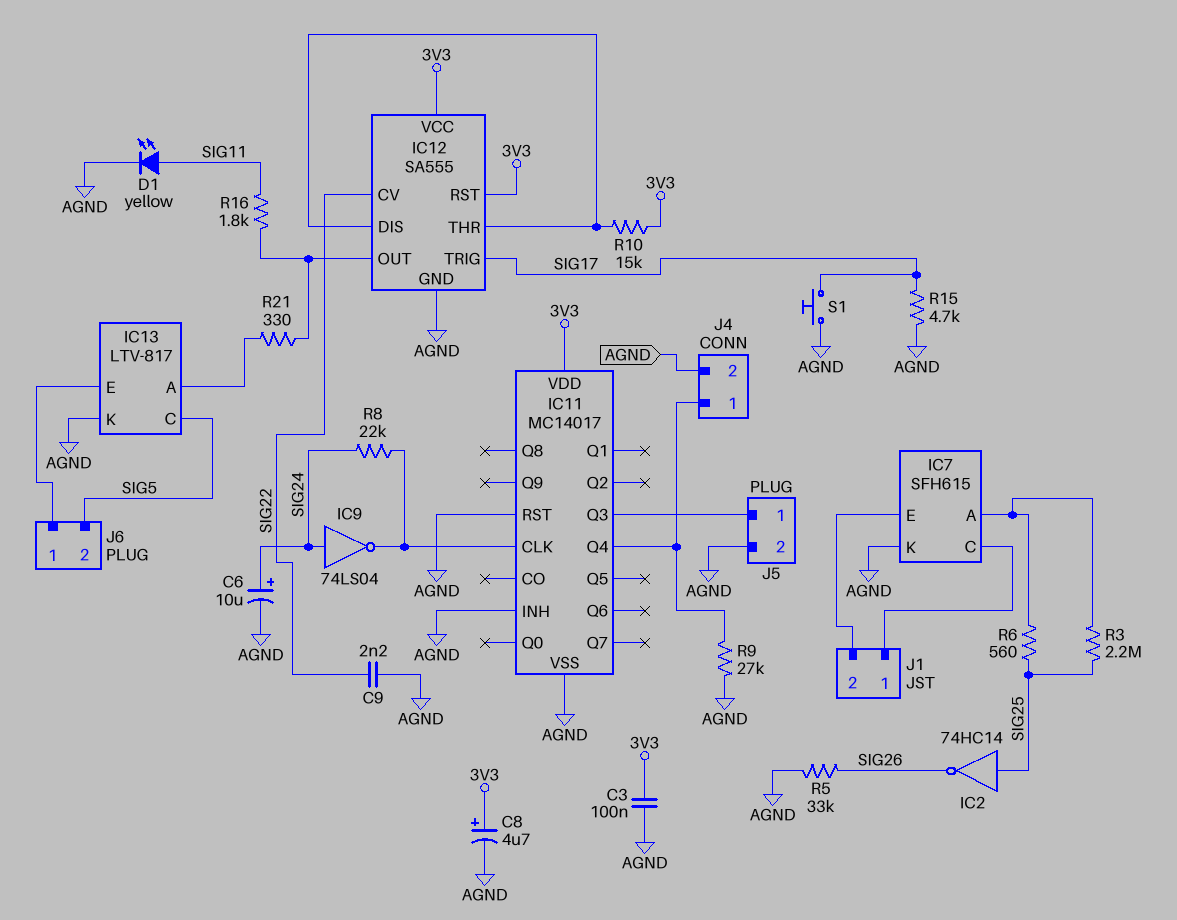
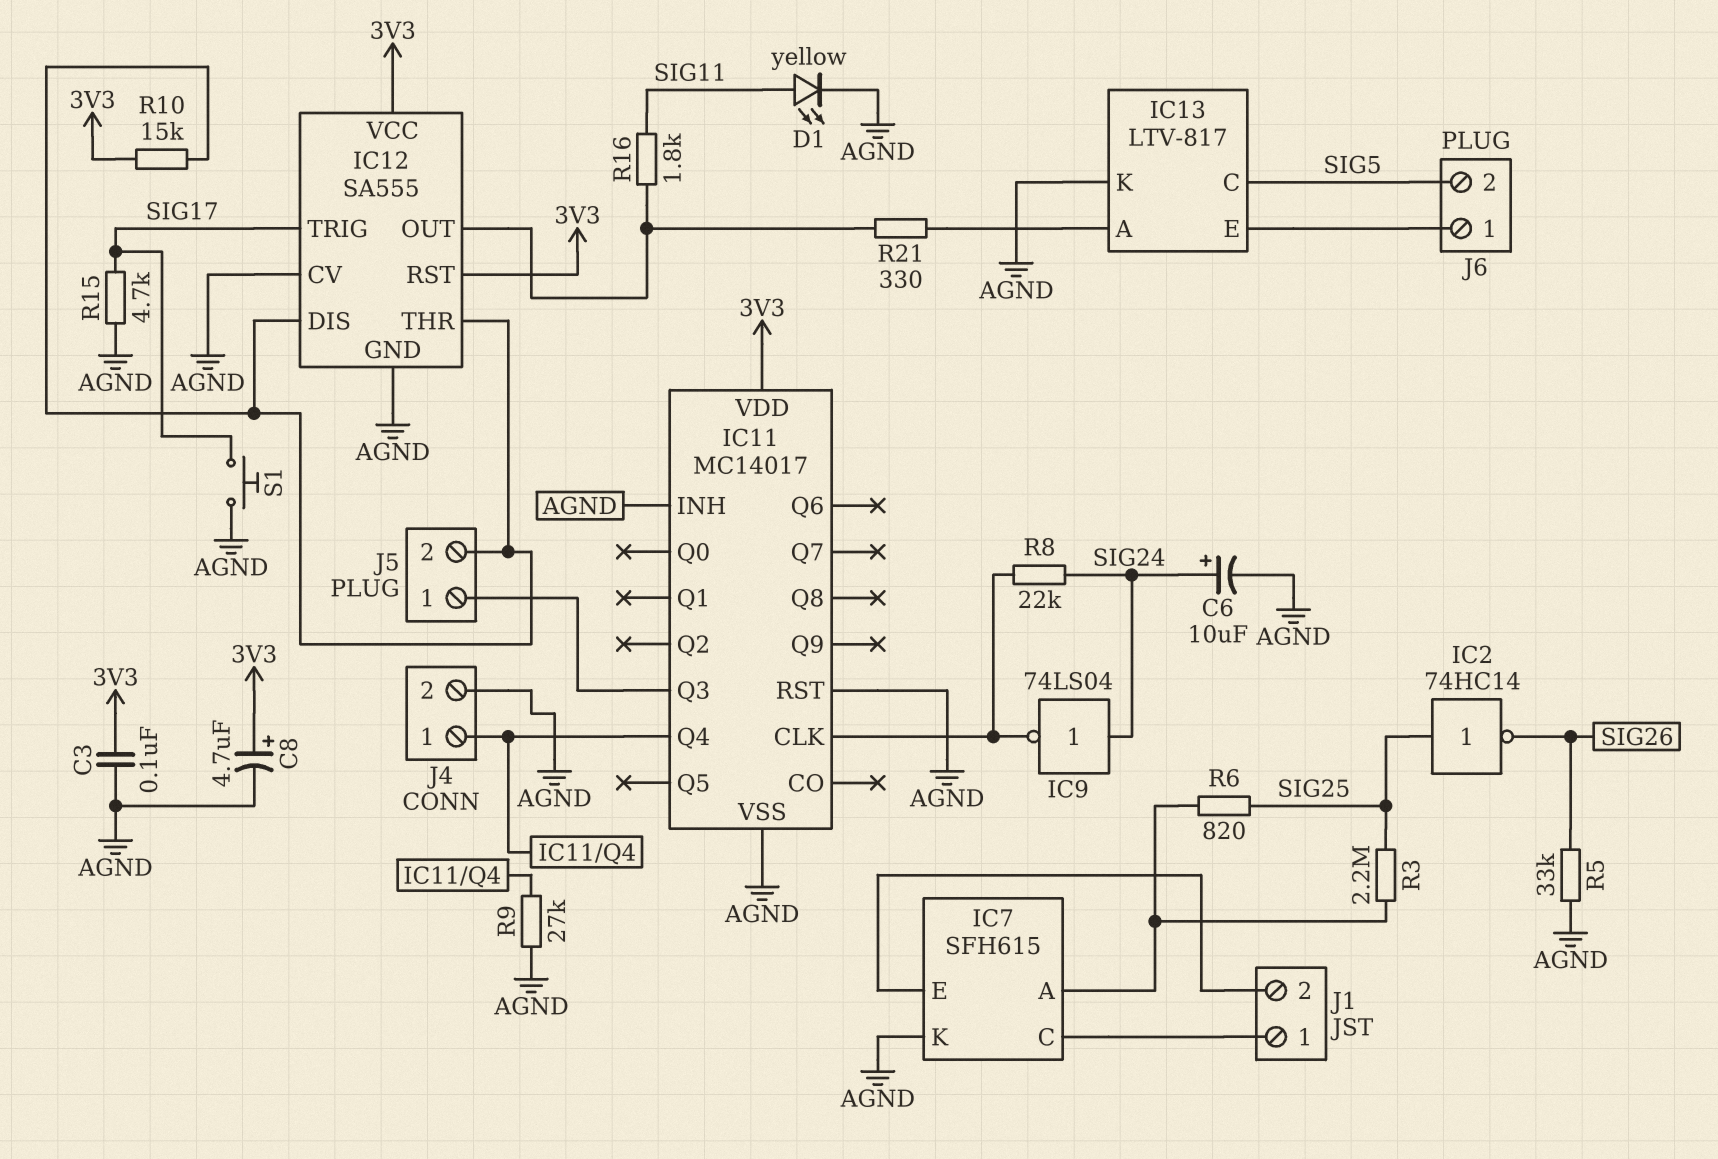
C9: 2.2nF (AGND, SIG22) -> none
IC12 pin CV: SIG22 -> AGND
J5 pin 2: AGND -> IC12/DIS
R6: 560 (IC7/A, SIG25) -> 820 (IC7/A, SIG25)

